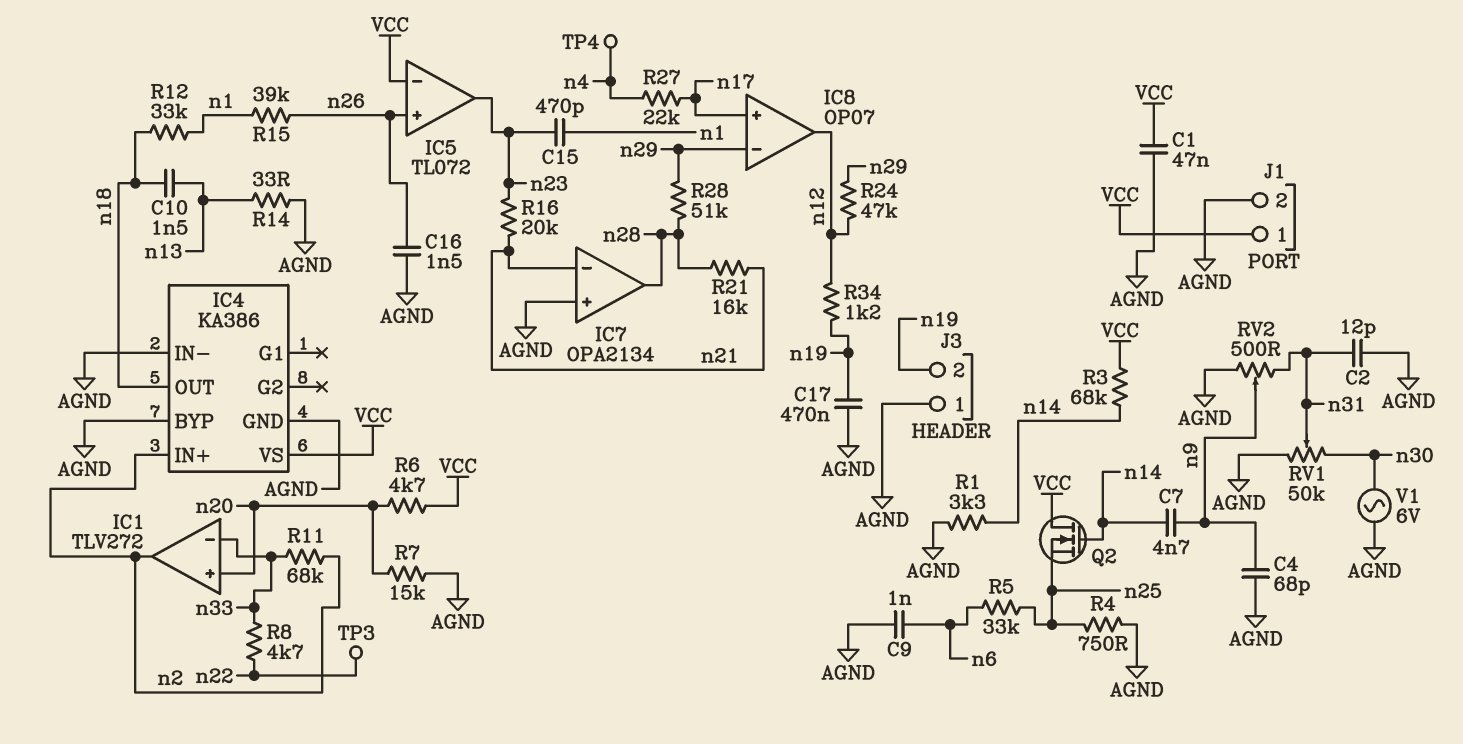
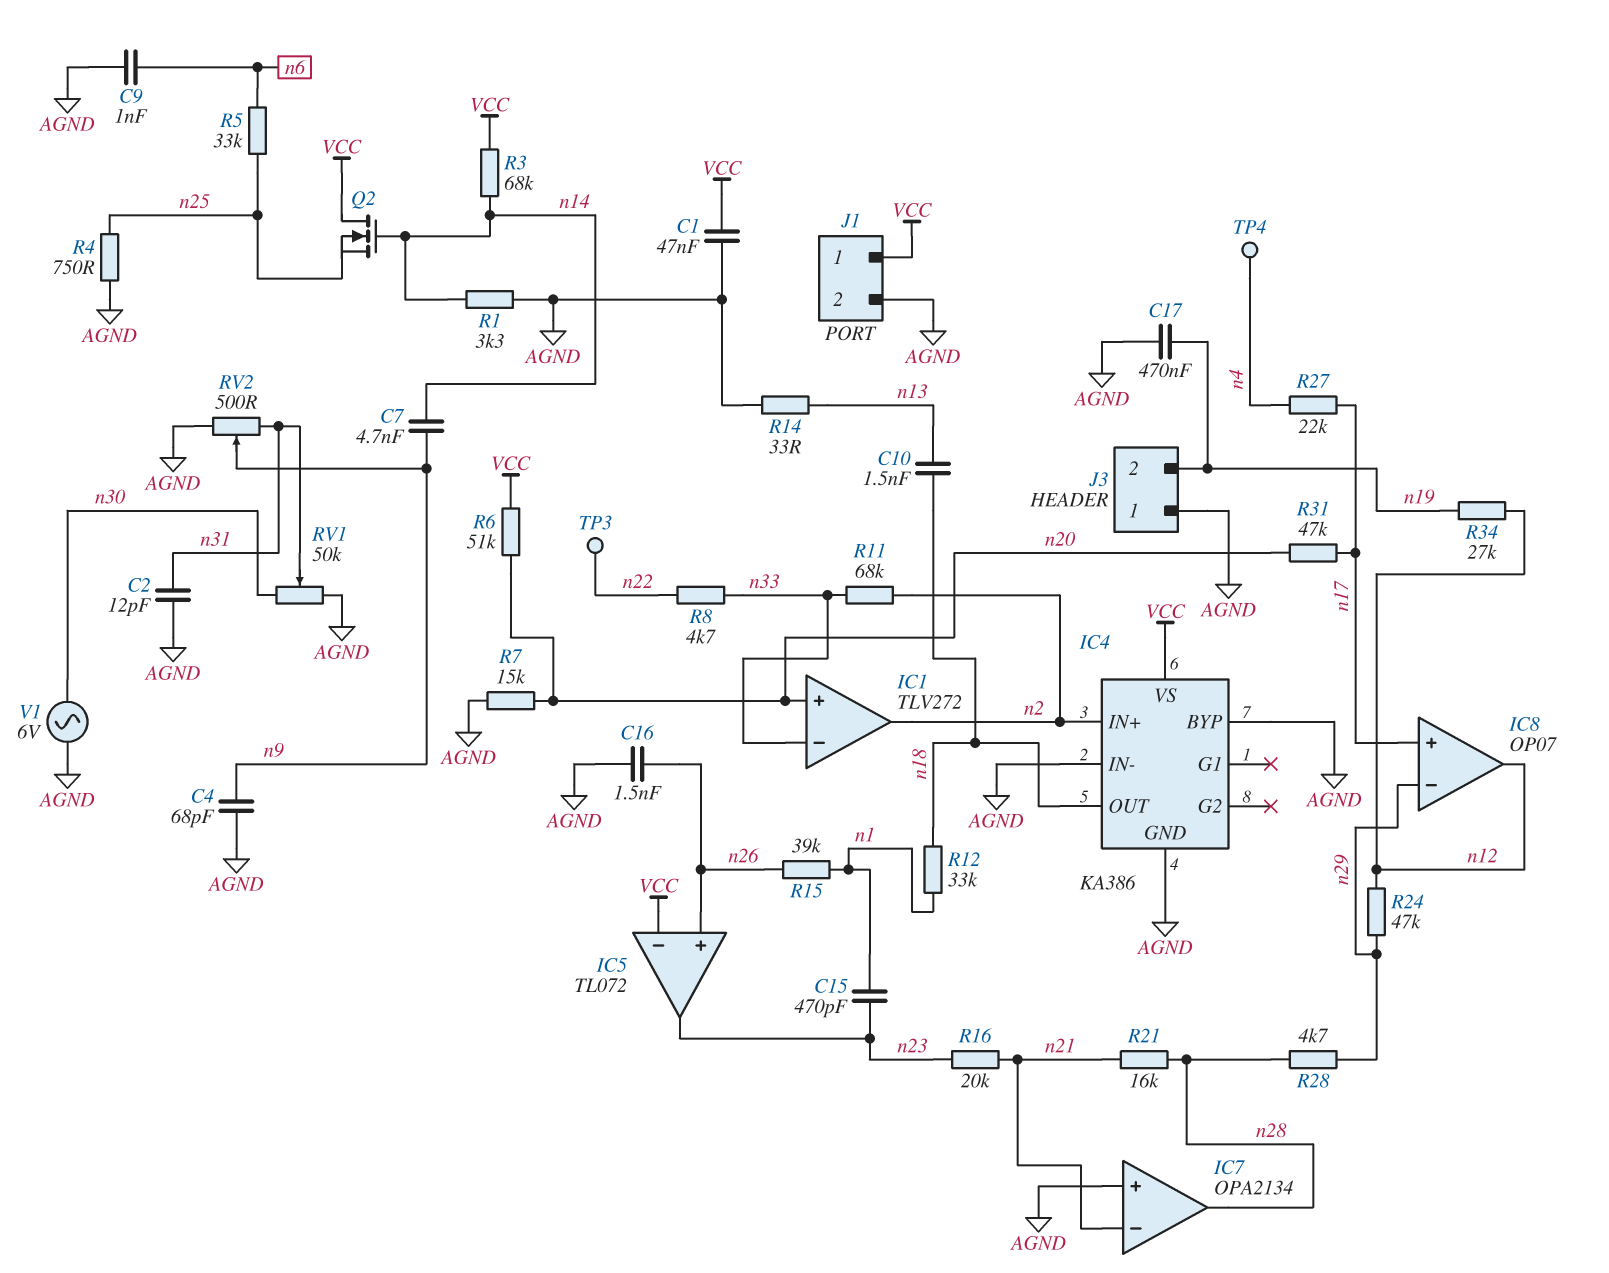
R6: 4.7k (VCC, n20) -> 51k (VCC, n20)
R28: 51k (n28, n29) -> 4.7k (n28, n29)
R31: none -> 47k (n17, n20)
R34: 1.2k (n12, n19) -> 27k (n12, n19)

